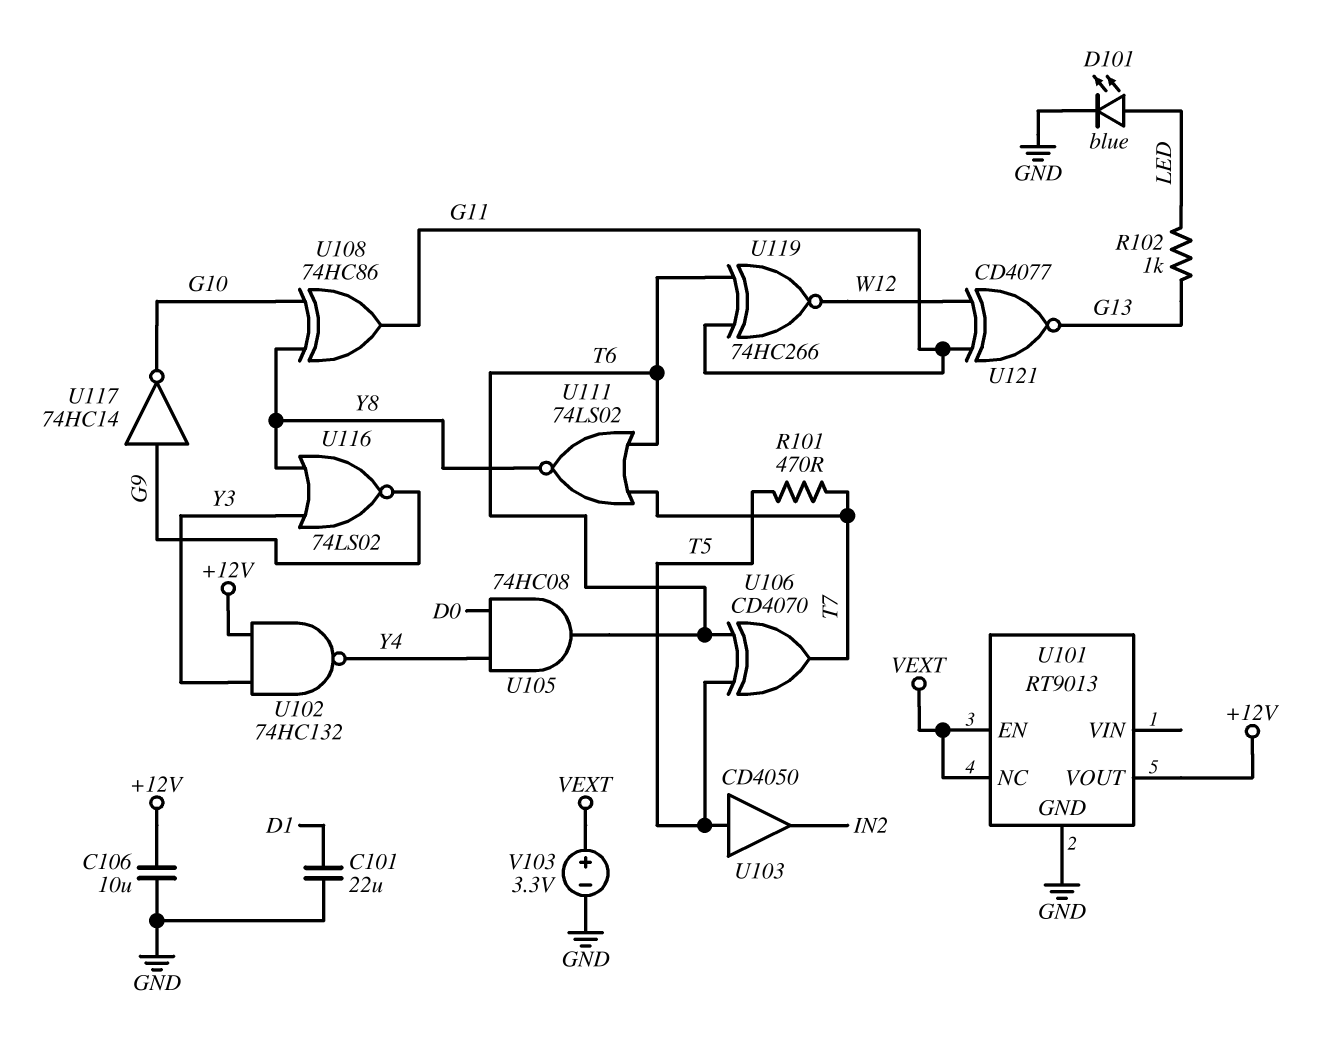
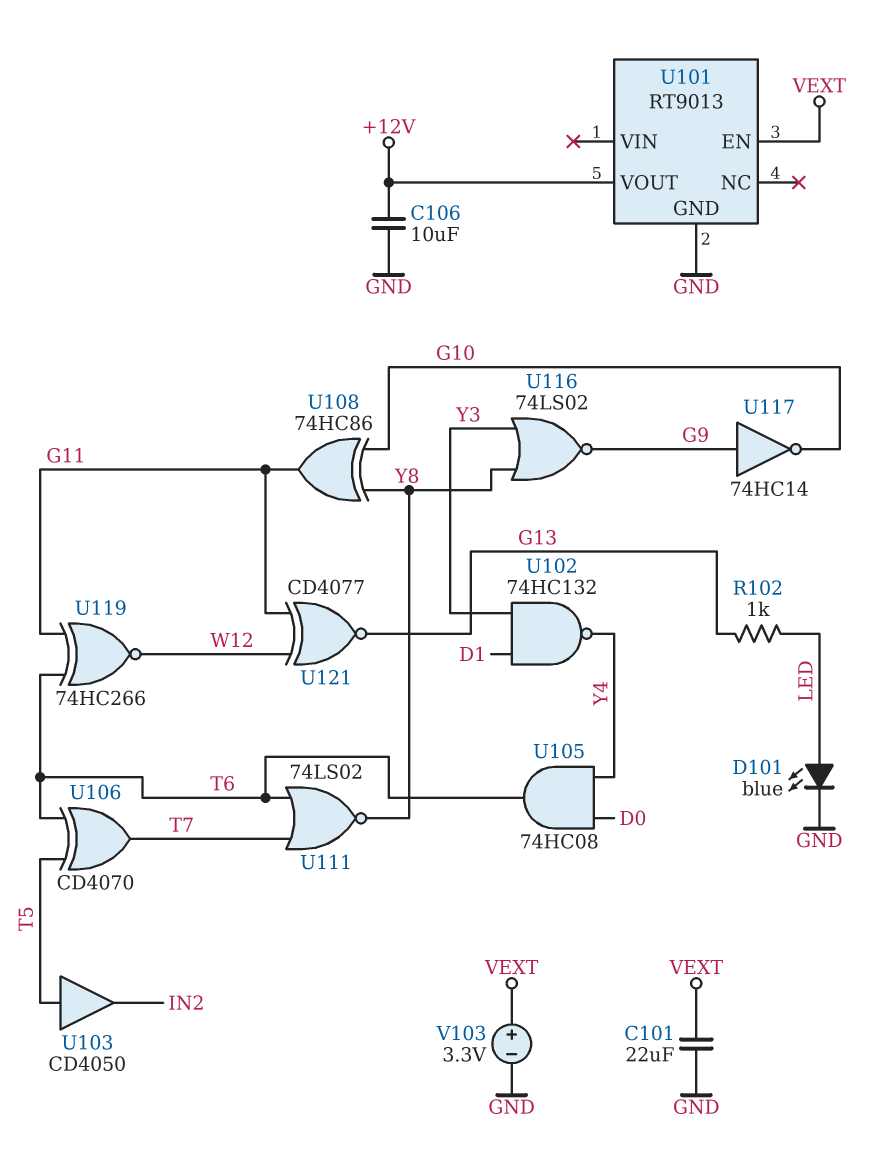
C101: 22uF (D1, GND) -> 22uF (GND, VEXT)
R101: 470 (T5, T7) -> none
U101 pin NC: VEXT -> none
U102: NAND 74HC132 (in +12V, in Y3, out Y4) -> NAND 74HC132 (in D1, in Y3, out Y4)

